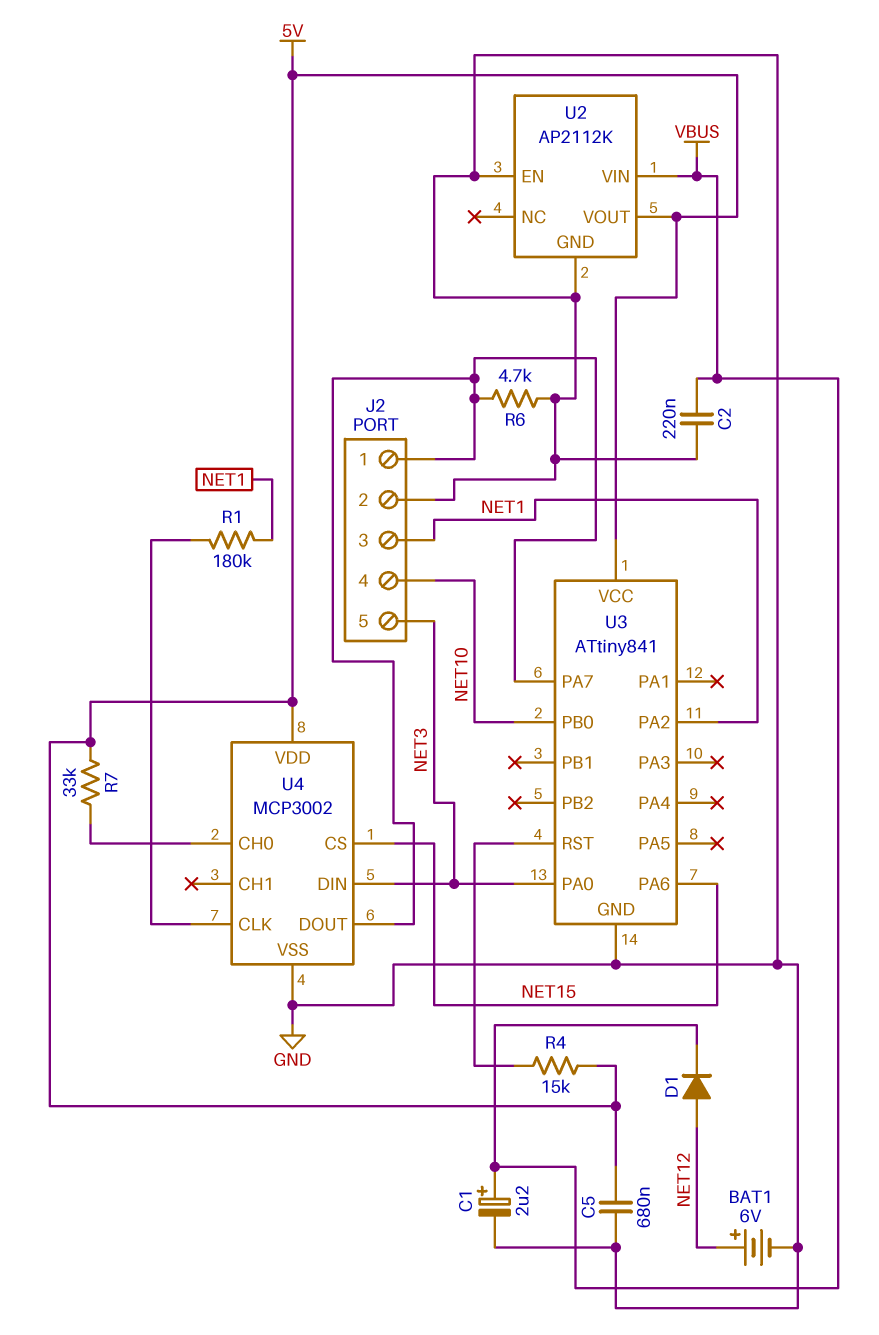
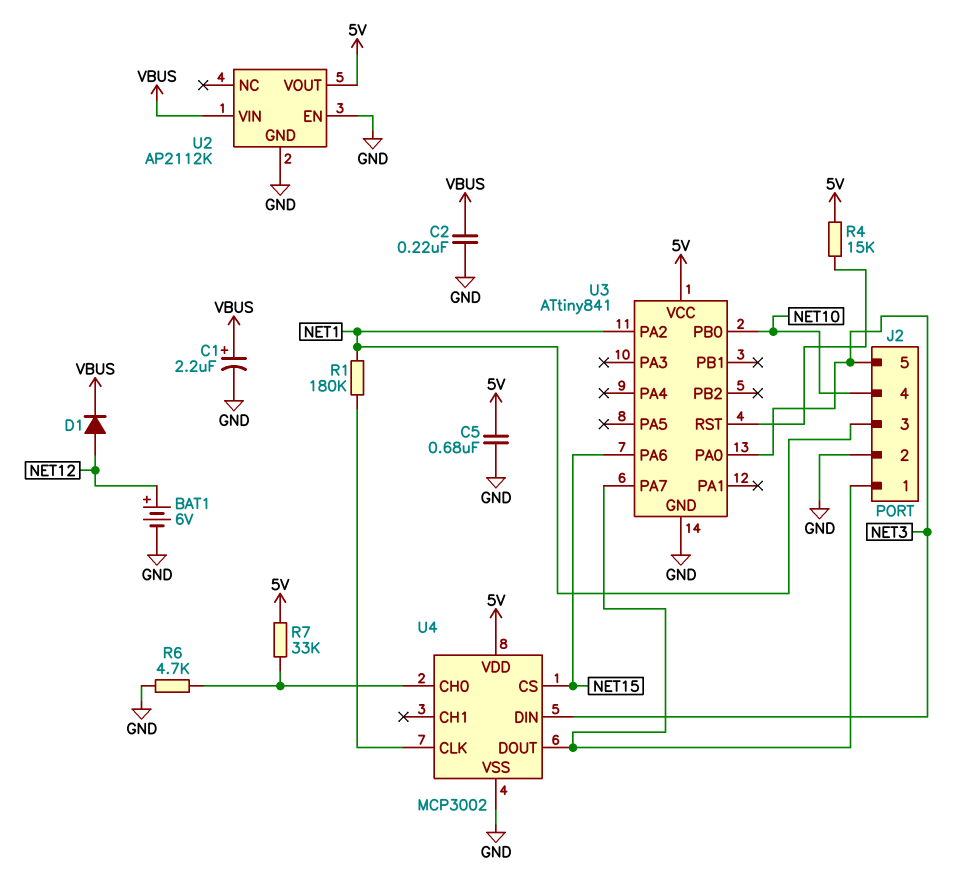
R6: 4.7k (GND, J2/1) -> 4.7k (GND, U4/CH0)

